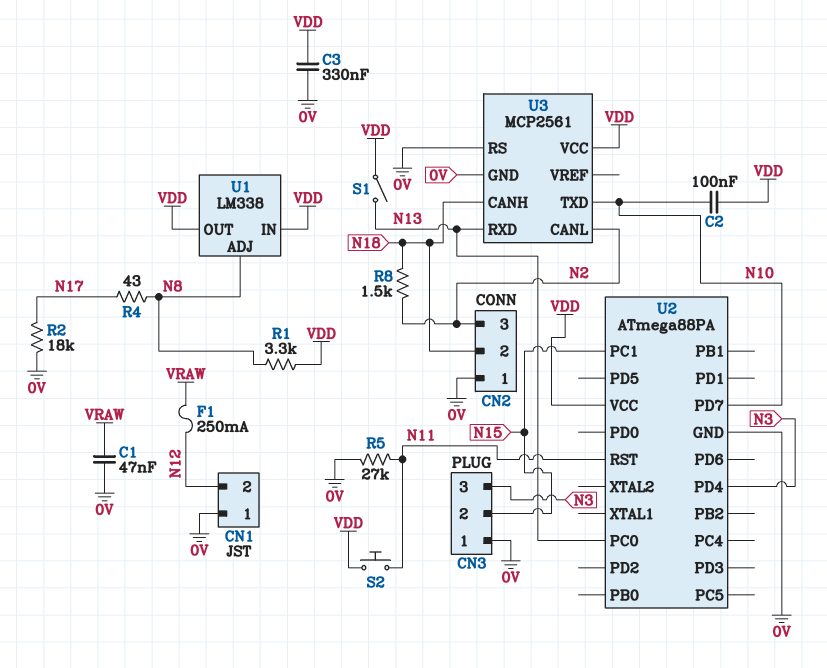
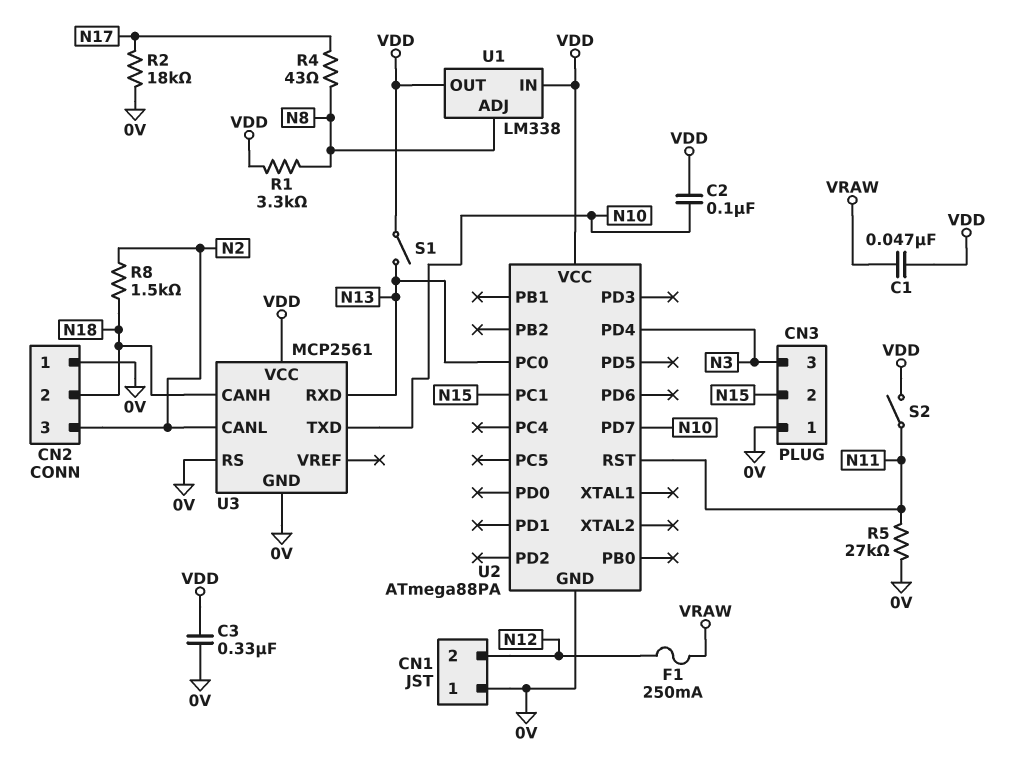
C1: 47nF (0V, VRAW) -> 47nF (VDD, VRAW)
S2: button (N11, VDD) -> switch (N11, VDD)

